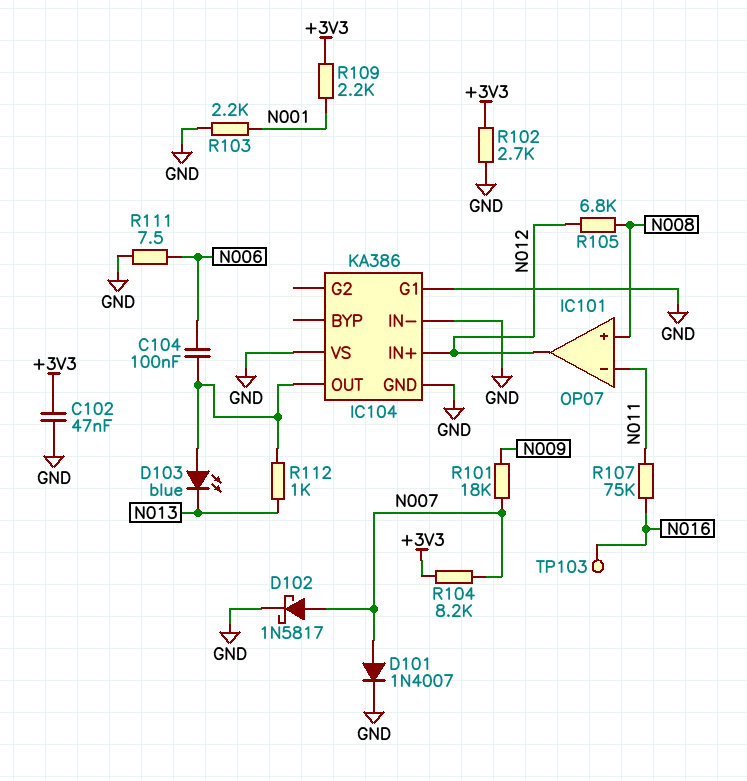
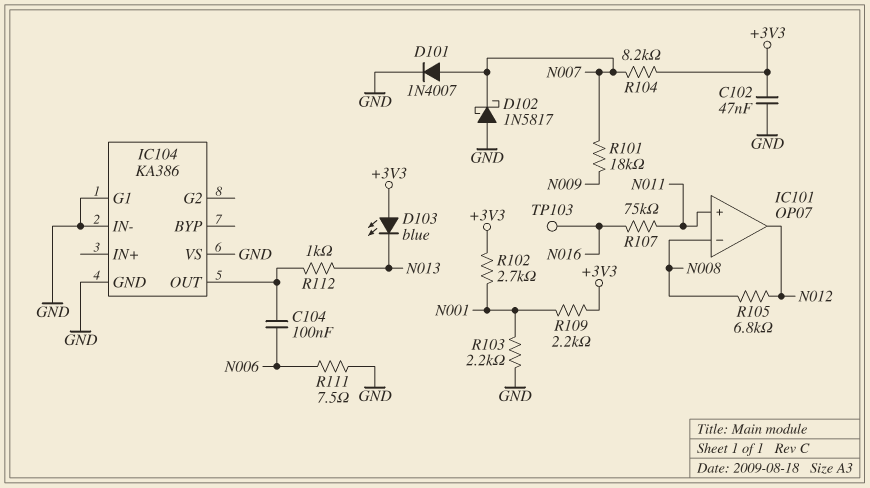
D102: schottky 1N5817 (A N007, K GND) -> schottky 1N5817 (A GND, K N007)
D103: LED blue (A IC104/OUT, K N013) -> LED blue (A +3V3, K N013)
IC101 pin in+: N008 -> N011
IC101 pin in-: N011 -> N008
IC104 pin IN+: N012 -> none
R102: 2.7k (+3V3, GND) -> 2.7k (+3V3, N001)

